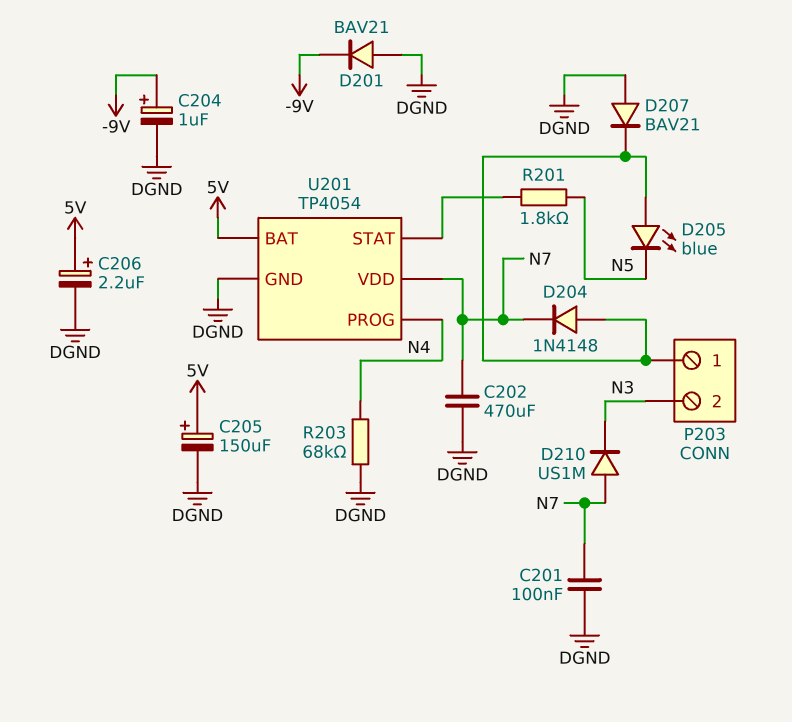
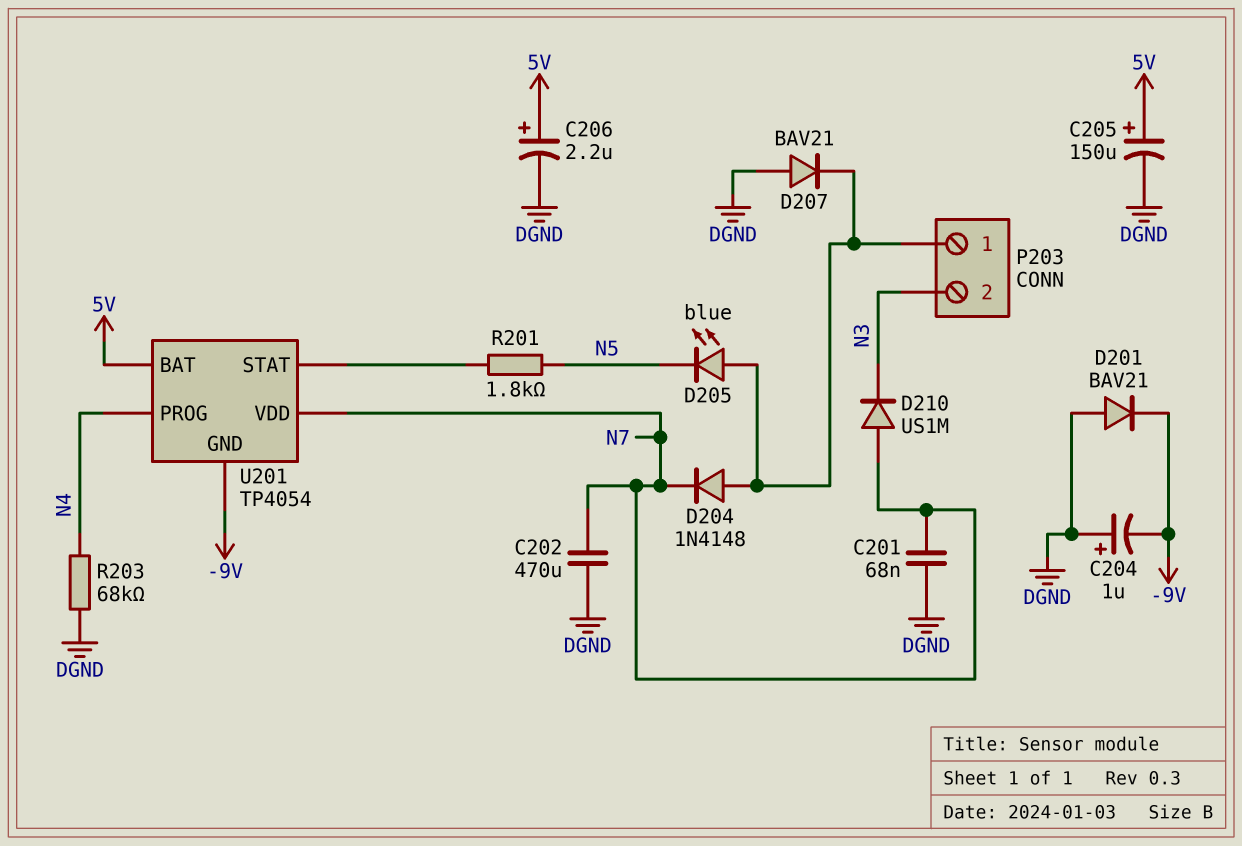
C201: 100nF (DGND, N7) -> 68nF (DGND, N7)
C204: 1uF (plus -9V, minus DGND) -> 1uF (plus DGND, minus -9V)
U201 pin GND: DGND -> -9V

